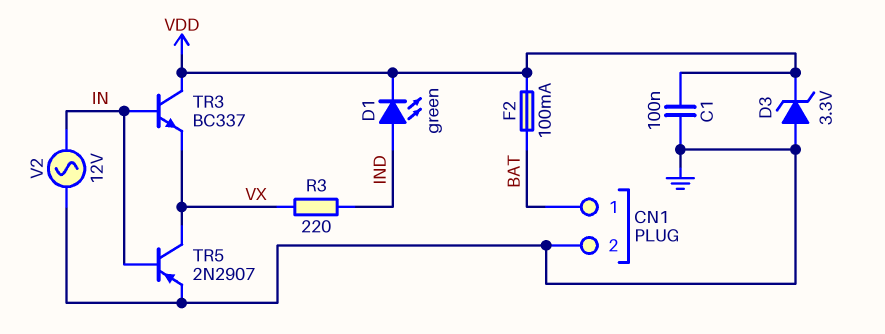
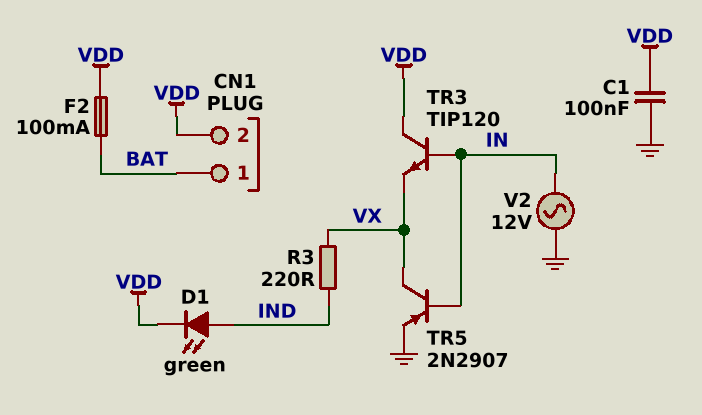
CN1 pin 2: GND -> VDD
D3: zener 3.3V (A GND, K VDD) -> none
TR3: NPN BC337 (B IN, C VDD, E VX) -> NPN TIP120 (B IN, C VDD, E VX)

